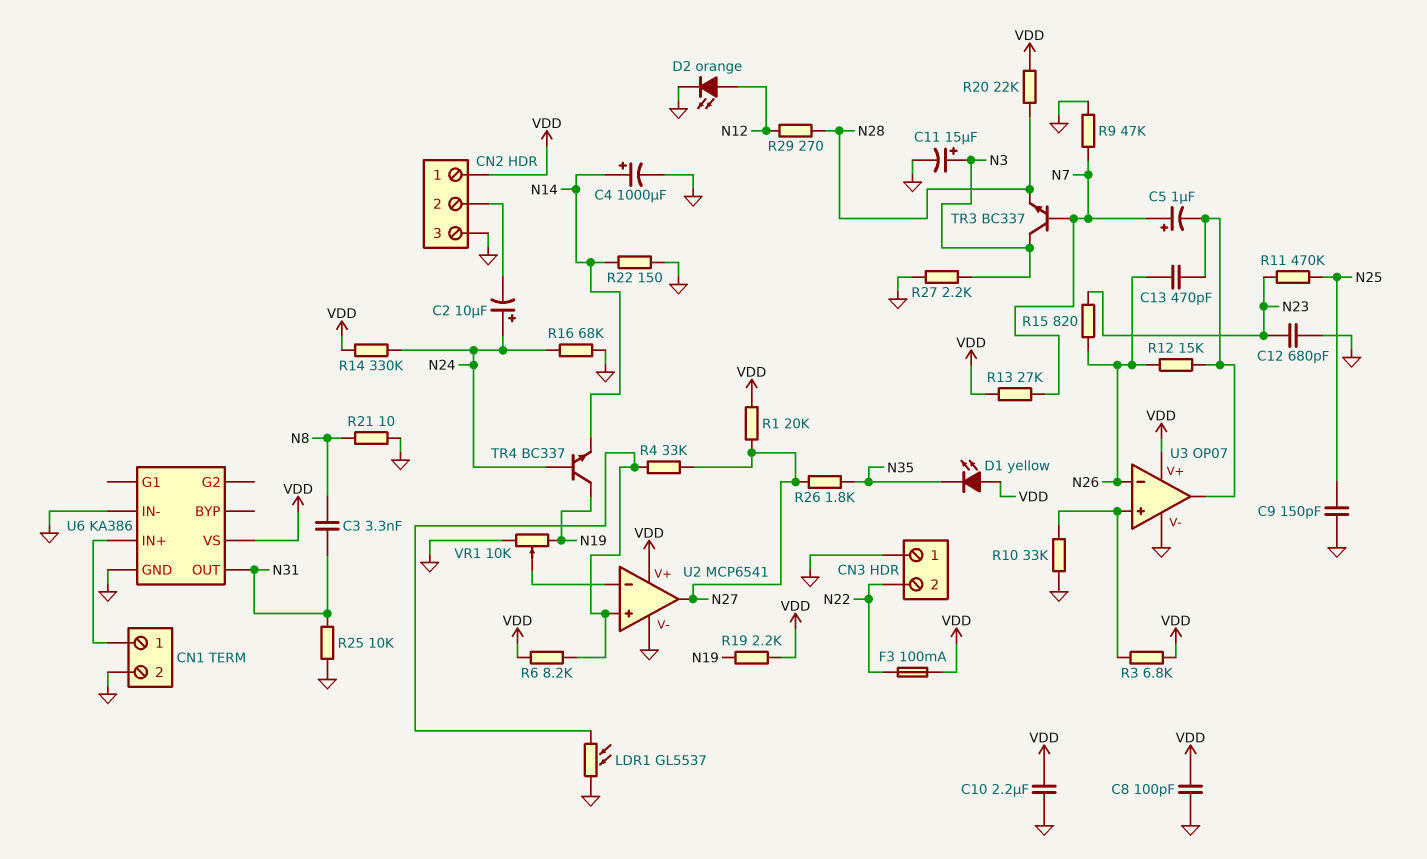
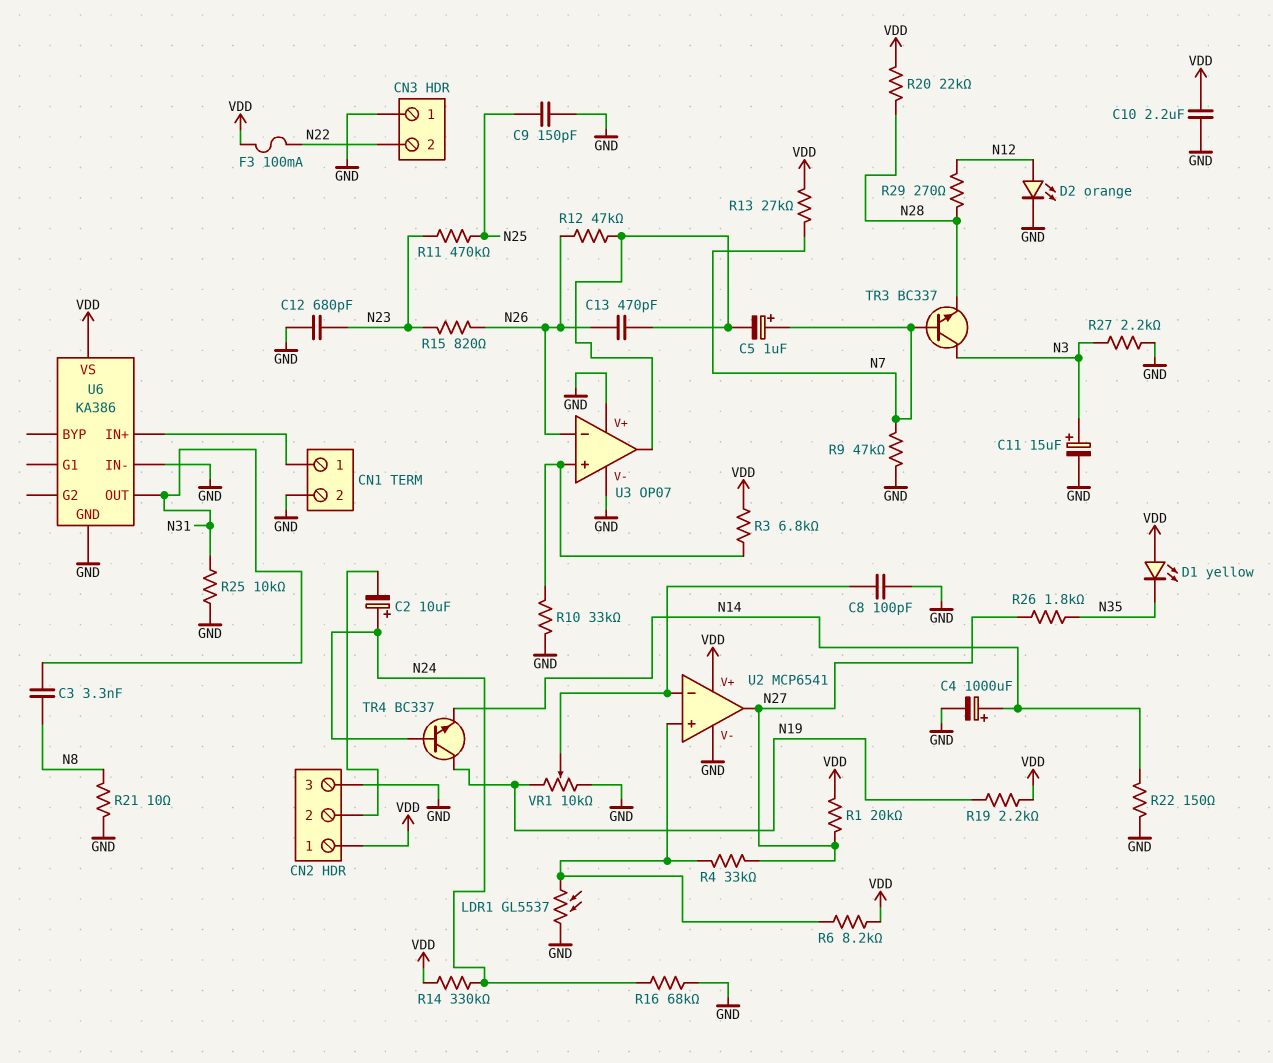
C8: 100pF (GND, VDD) -> 100pF (GND, U2/in-)
R12: 15k (N26, U3/out) -> 47k (N26, U3/out)
U3 pin V+: VDD -> GND

